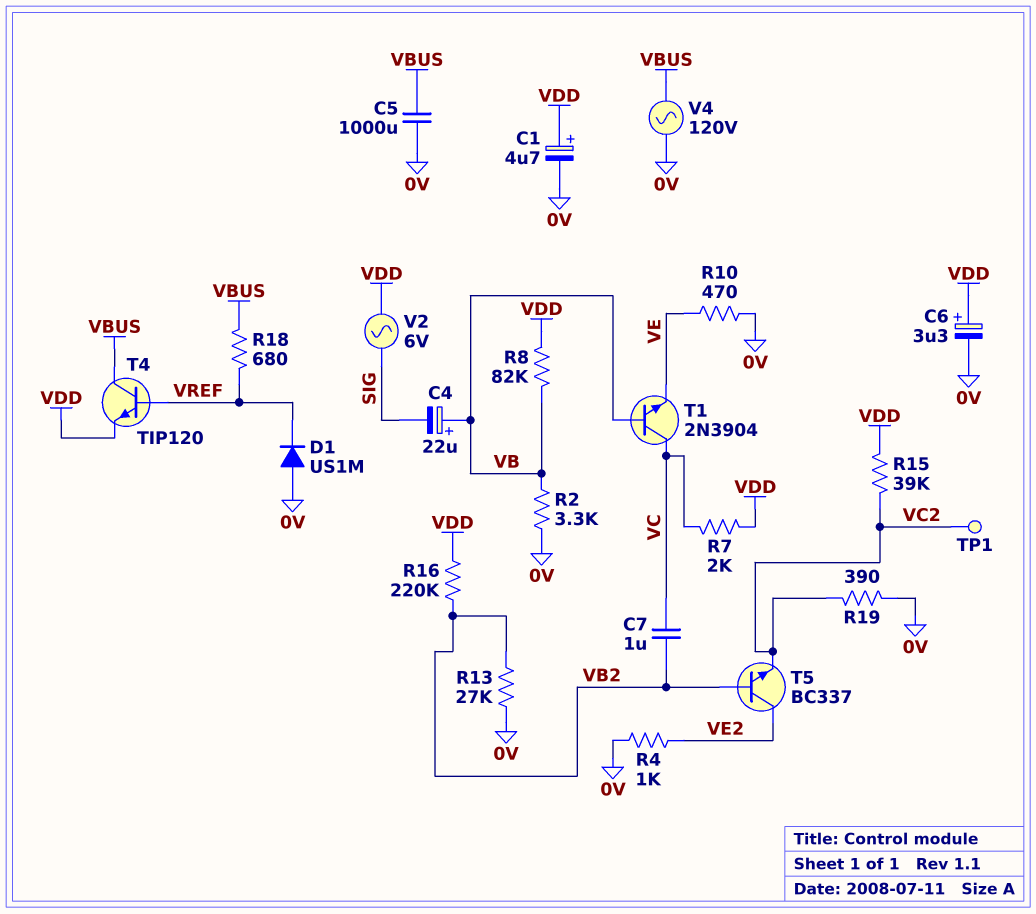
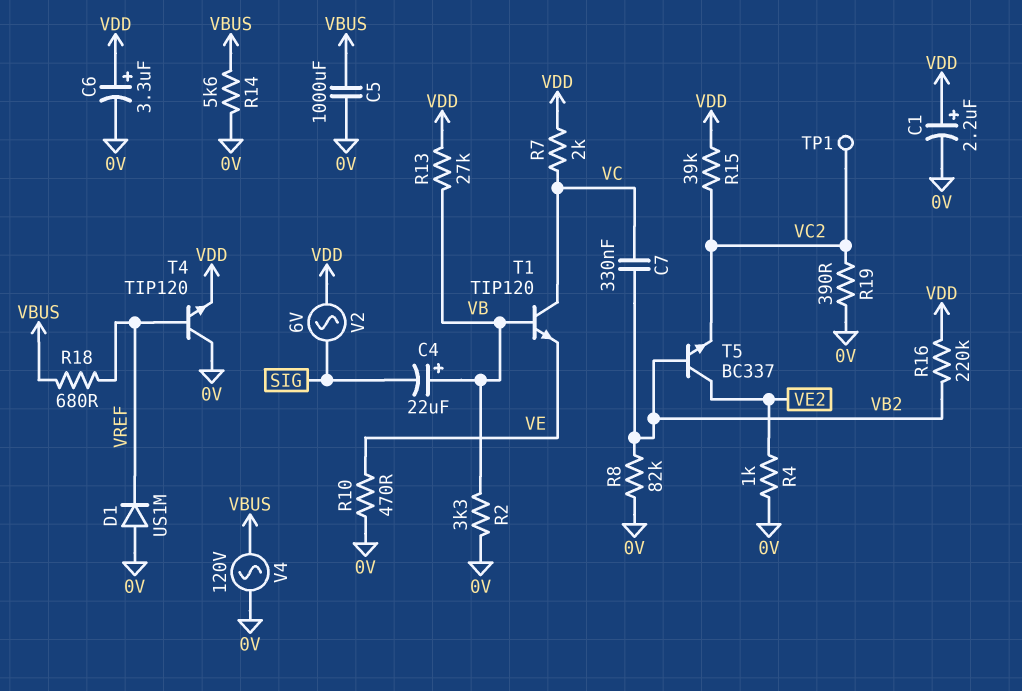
C1: 4.7uF (plus VDD, minus 0V) -> 2.2uF (plus VDD, minus 0V)
C7: 1uF (VB2, VC) -> 330nF (VB2, VC)
R8: 82k (VB, VDD) -> 82k (0V, VB2)
R13: 27k (0V, VB2) -> 27k (VB, VDD)
R14: none -> 5.6k (0V, VBUS)
T1: NPN 2N3904 (B VB, C VC, E VE) -> NPN TIP120 (B VB, C VC, E VE)
T4: NPN TIP120 (B VREF, C VBUS, E VDD) -> NPN TIP120 (B VREF, C 0V, E VDD)

